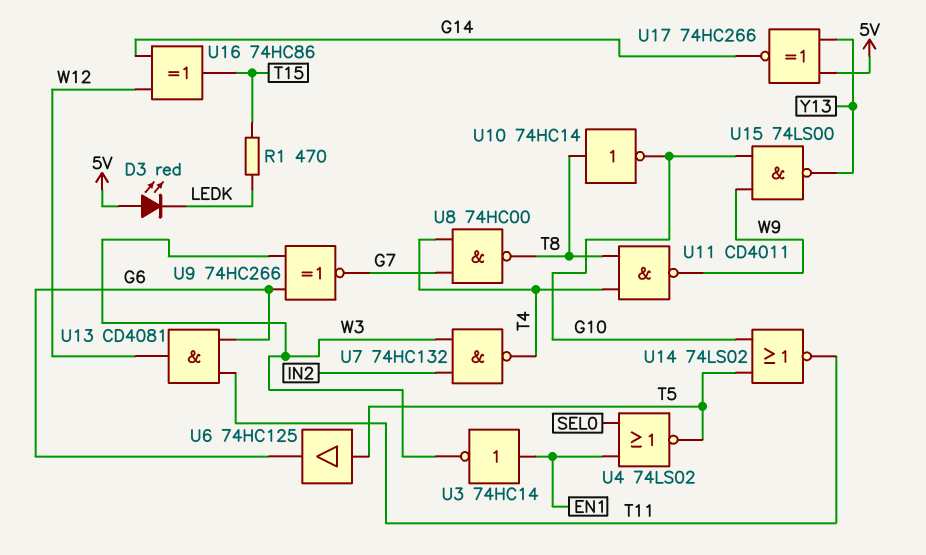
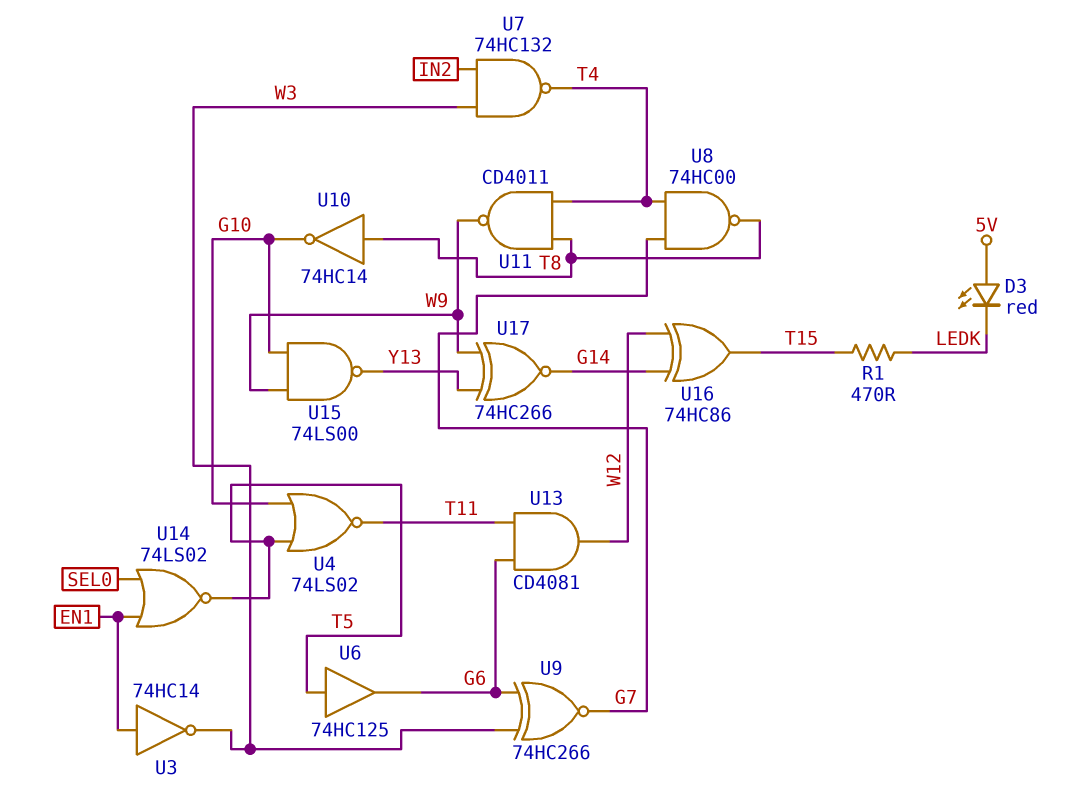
U4: NOR 74LS02 (in EN1, in SEL0, out T5) -> NOR 74LS02 (in G10, in T5, out T11)
U14: NOR 74LS02 (in G10, in T5, out T11) -> NOR 74LS02 (in EN1, in SEL0, out T5)
U17: XNOR 74HC266 (in 5V, in Y13, out G14) -> XNOR 74HC266 (in W9, in Y13, out G14)

